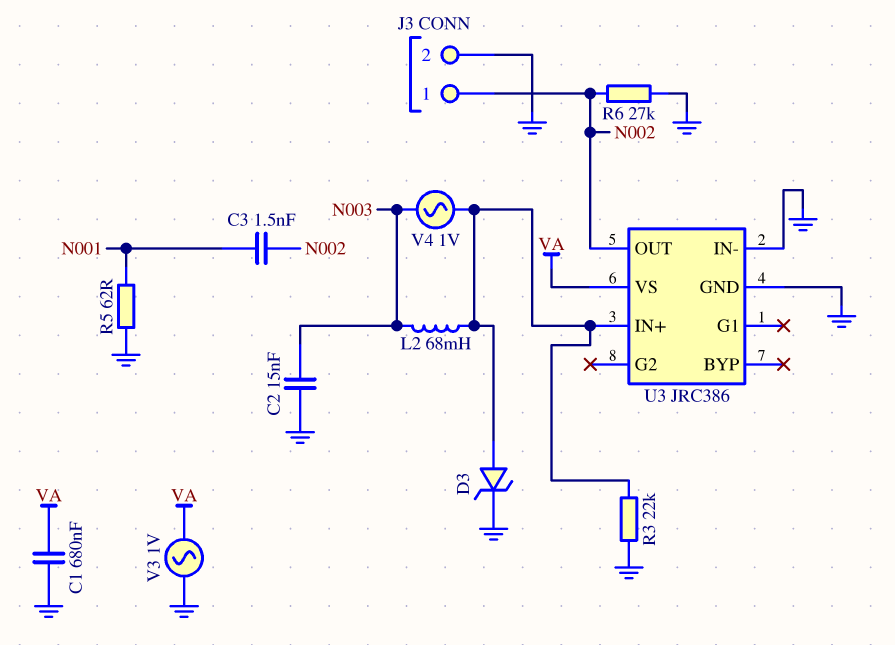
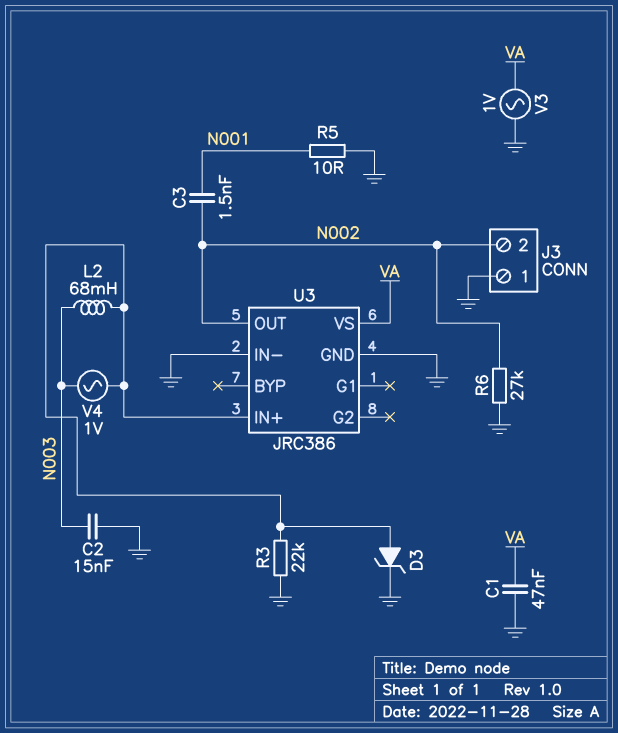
C1: 680nF (GND, VA) -> 47nF (GND, VA)
J3 pin 1: N002 -> GND
J3 pin 2: GND -> N002
R5: 62 (GND, N001) -> 10 (GND, N001)

